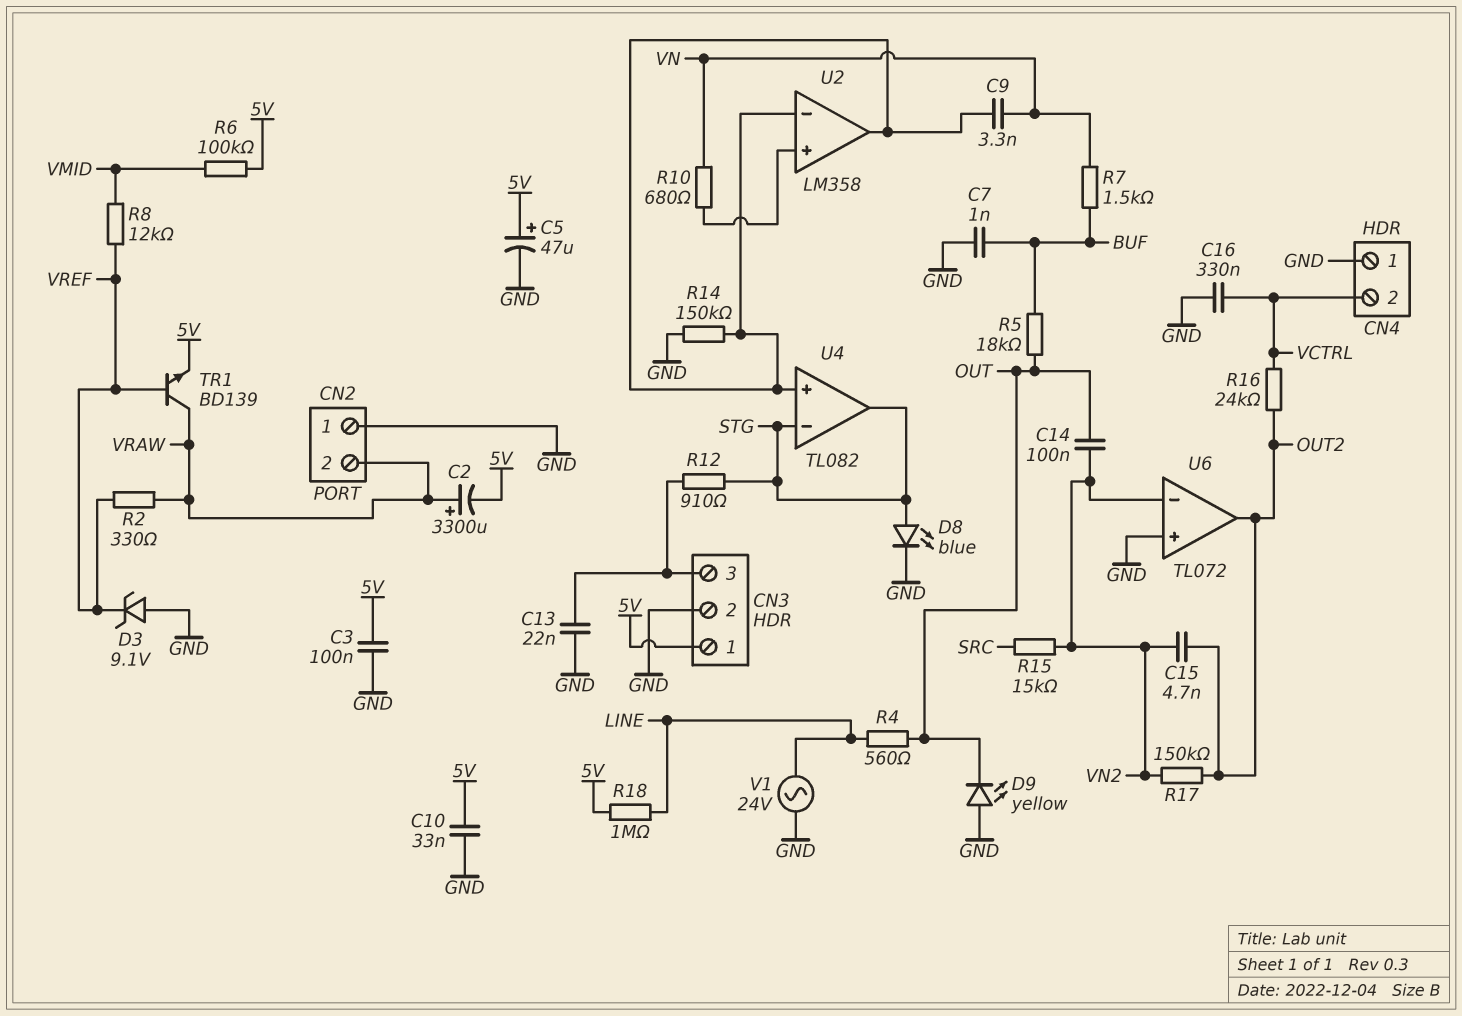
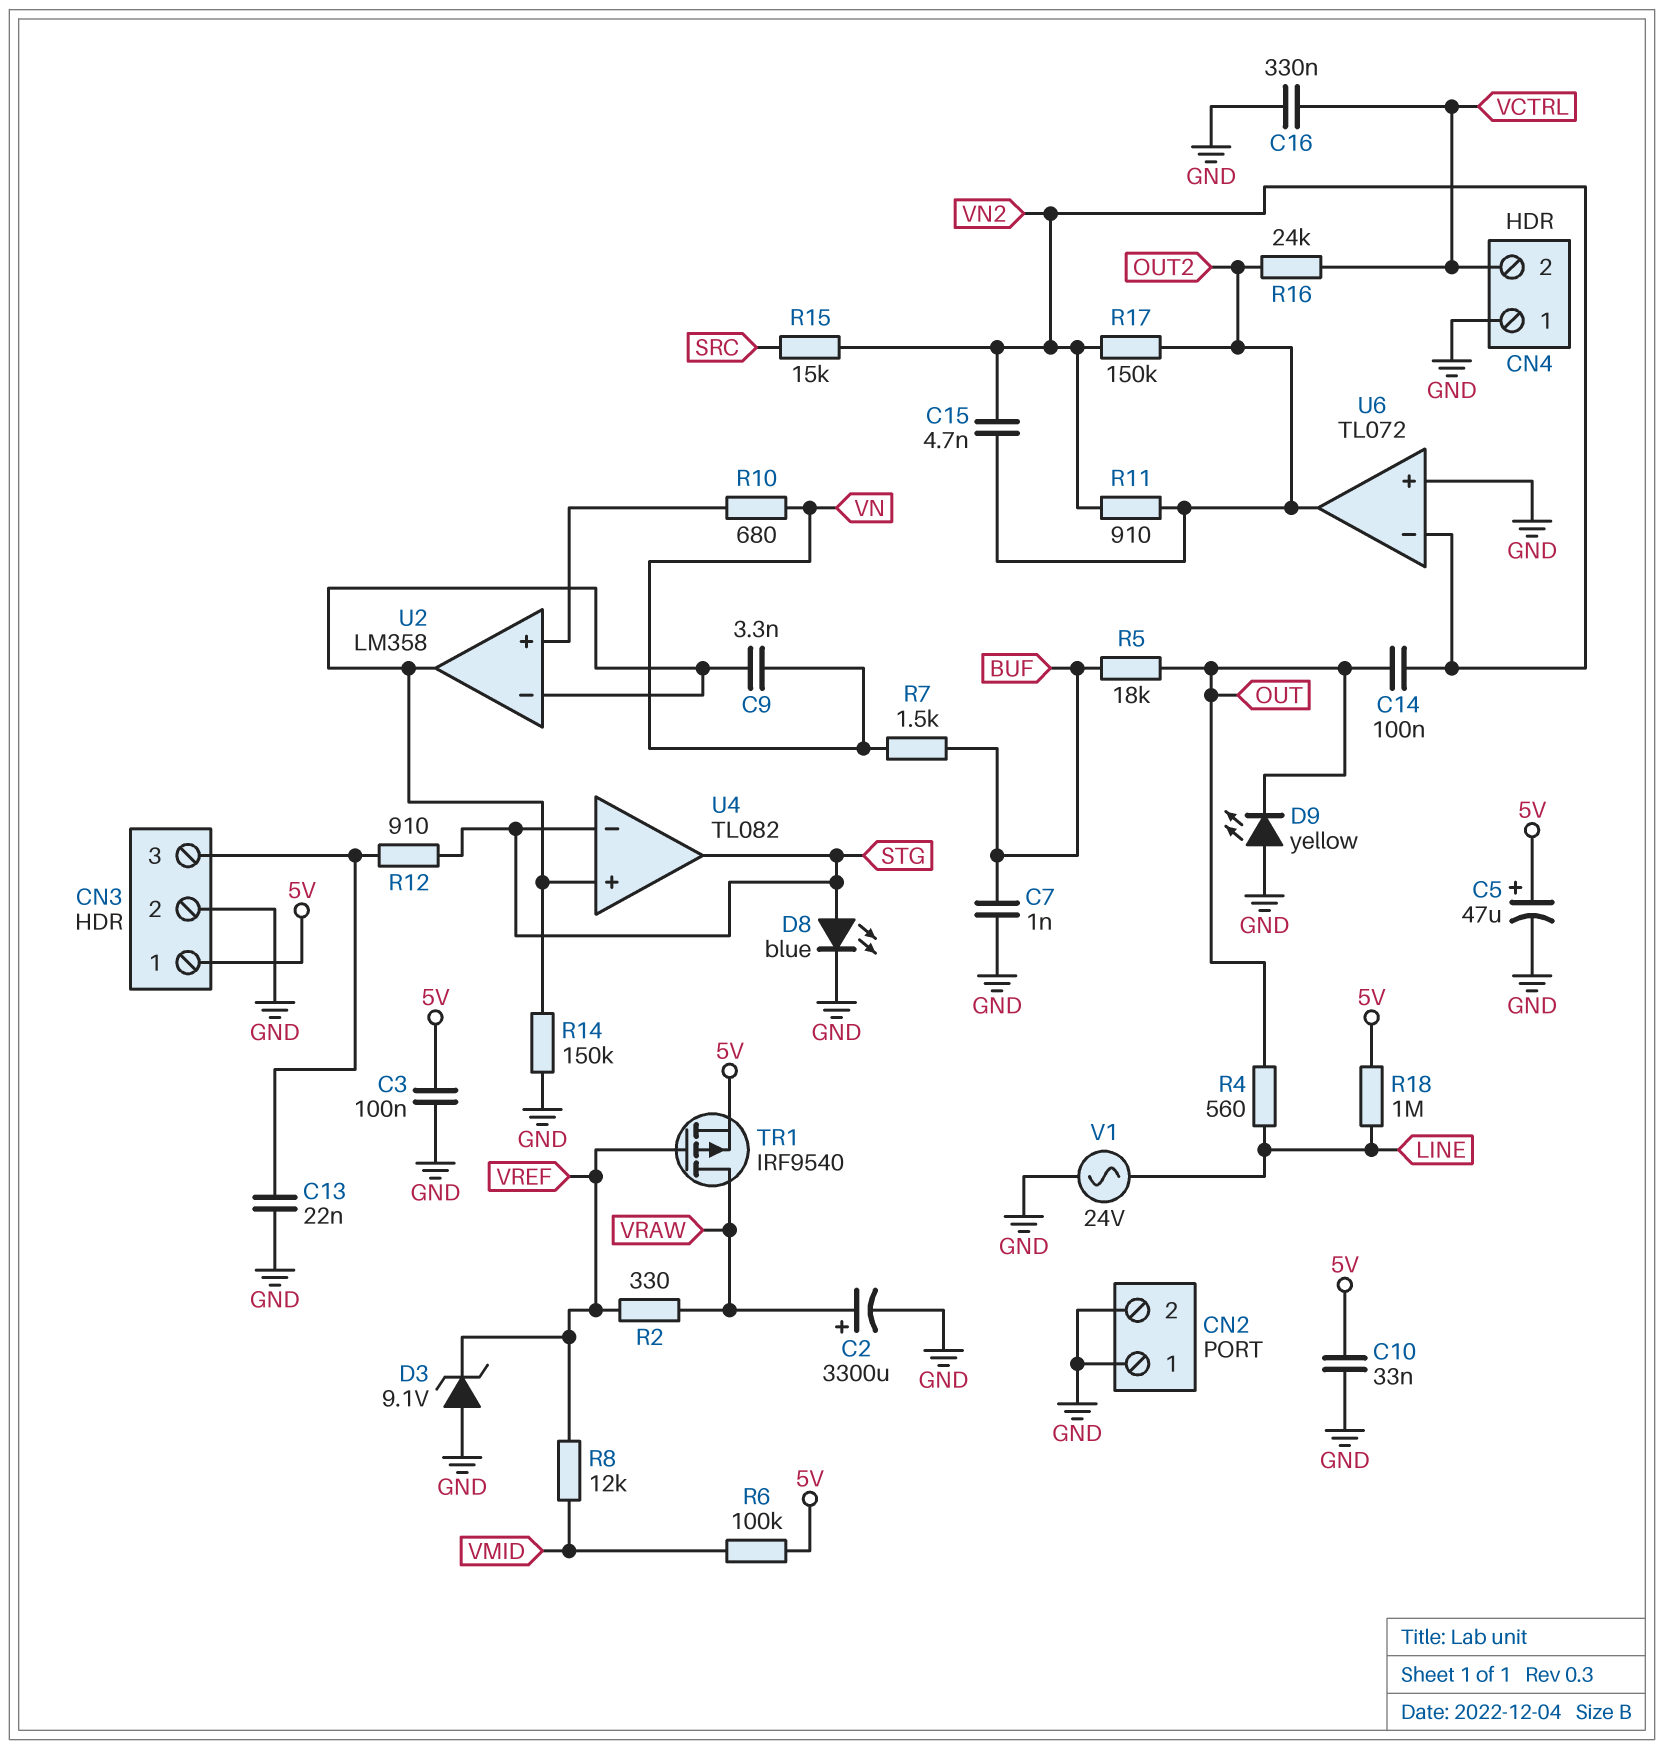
C2: 3300uF (plus VRAW, minus 5V) -> 3300uF (plus VRAW, minus GND)
CN2 pin 2: VRAW -> GND
R11: none -> 910 (OUT2, VN2)
TR1: NPN BD139 (B VREF, C VRAW, E 5V) -> PMOS IRF9540 (G VREF, D VRAW, S 5V)

